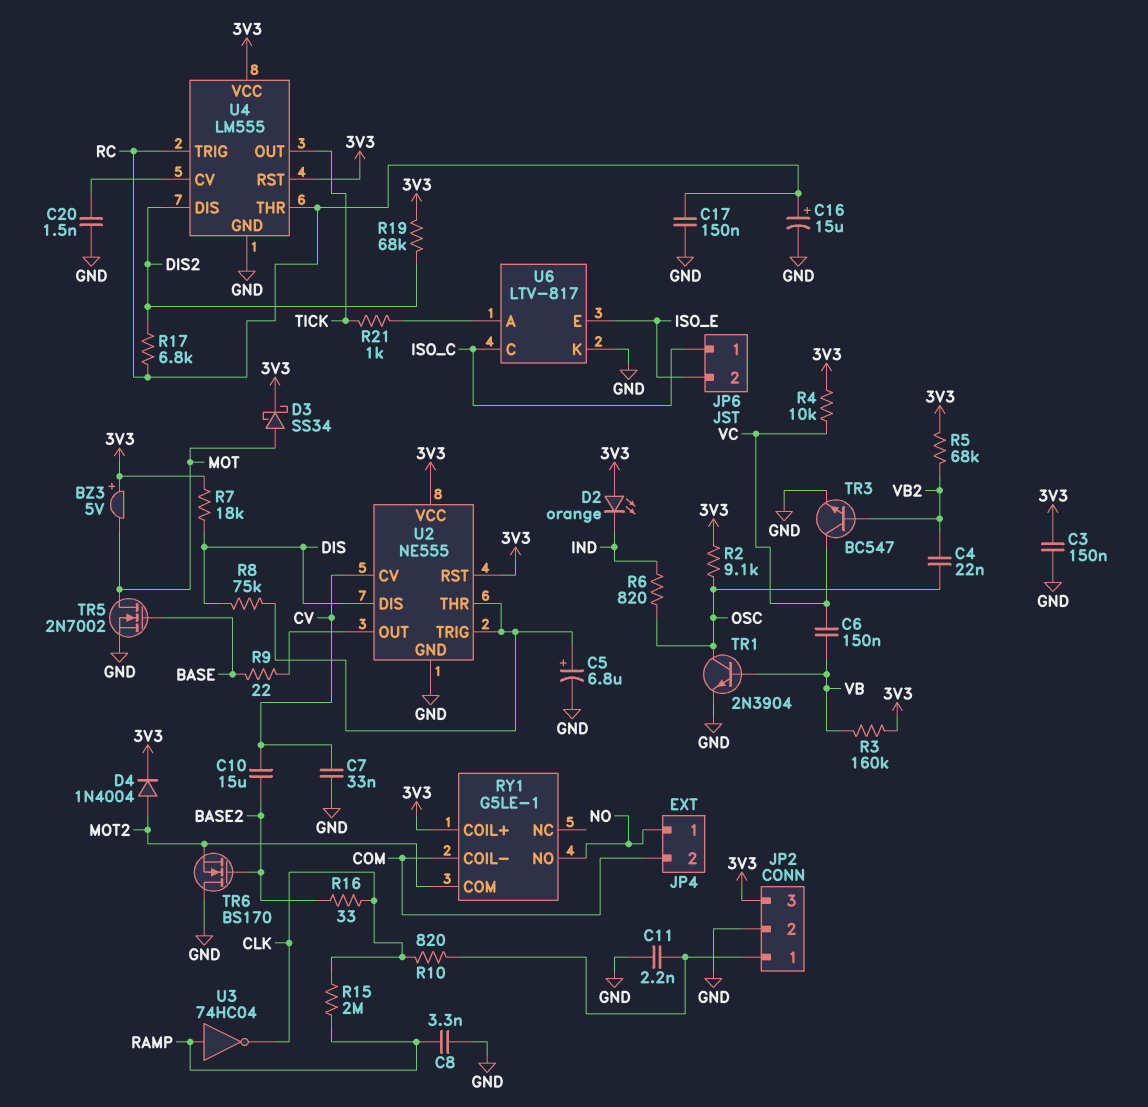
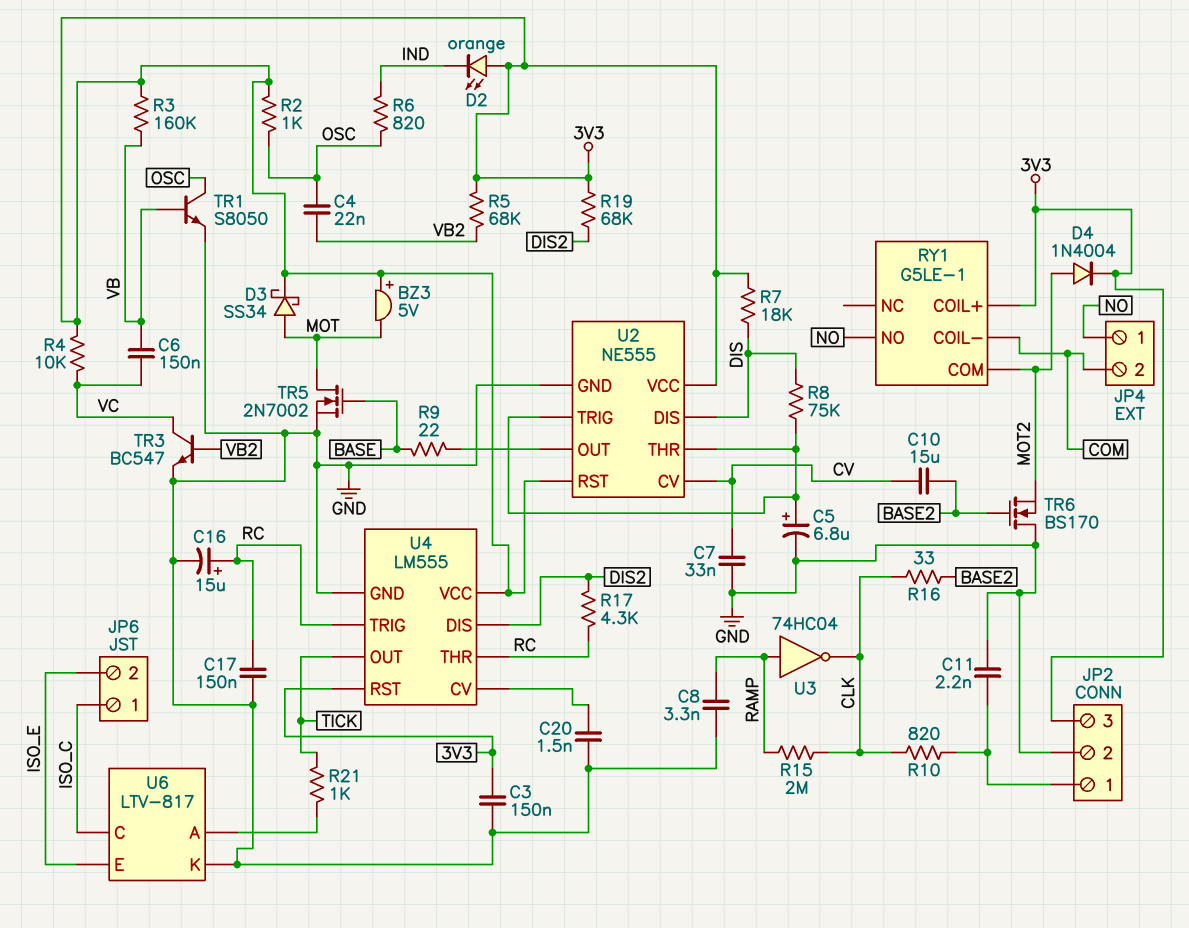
R2: 9.1k (3V3, OSC) -> 1k (3V3, OSC)
R17: 6.8k (DIS2, RC) -> 4.3k (DIS2, RC)
TR1: NPN 2N3904 (B VB, C OSC, E GND) -> NPN S8050 (B VB, C OSC, E GND)

